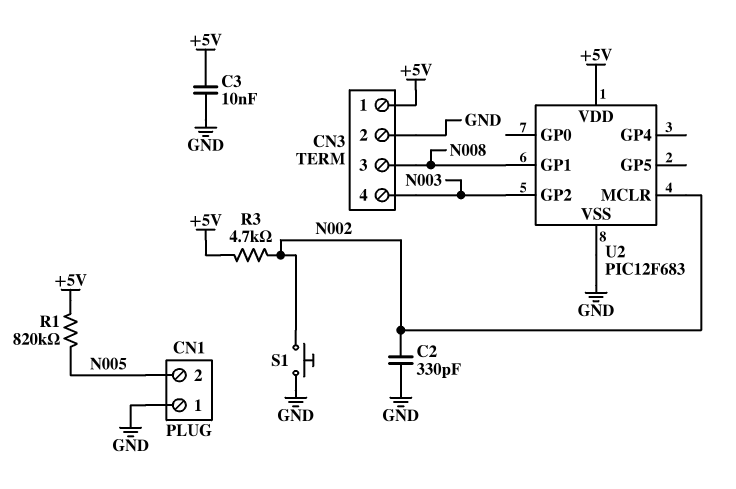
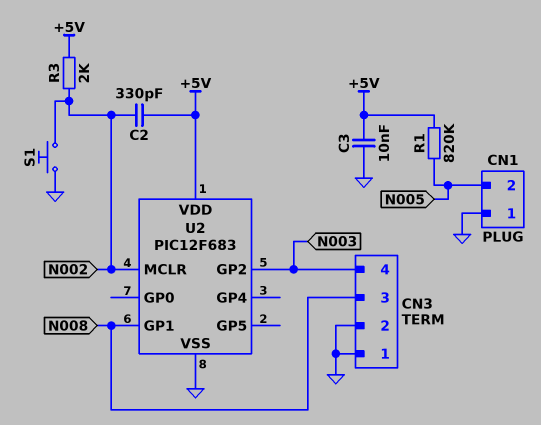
C2: 330pF (GND, N002) -> 330pF (+5V, N002)
CN3 pin 1: +5V -> GND
R3: 4.7k (+5V, N002) -> 2k (+5V, N002)

